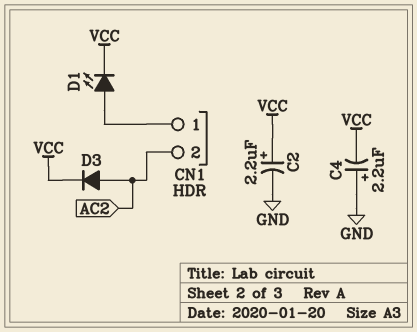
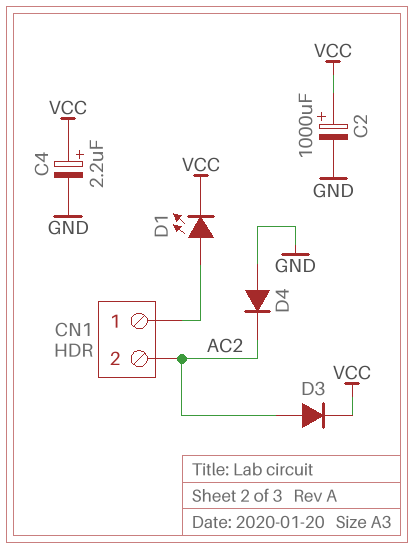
C2: 2.2uF (plus VCC, minus GND) -> 1000uF (plus VCC, minus GND)
C4: 2.2uF (plus GND, minus VCC) -> 2.2uF (plus VCC, minus GND)
D4: none -> diode (A GND, K AC2)

